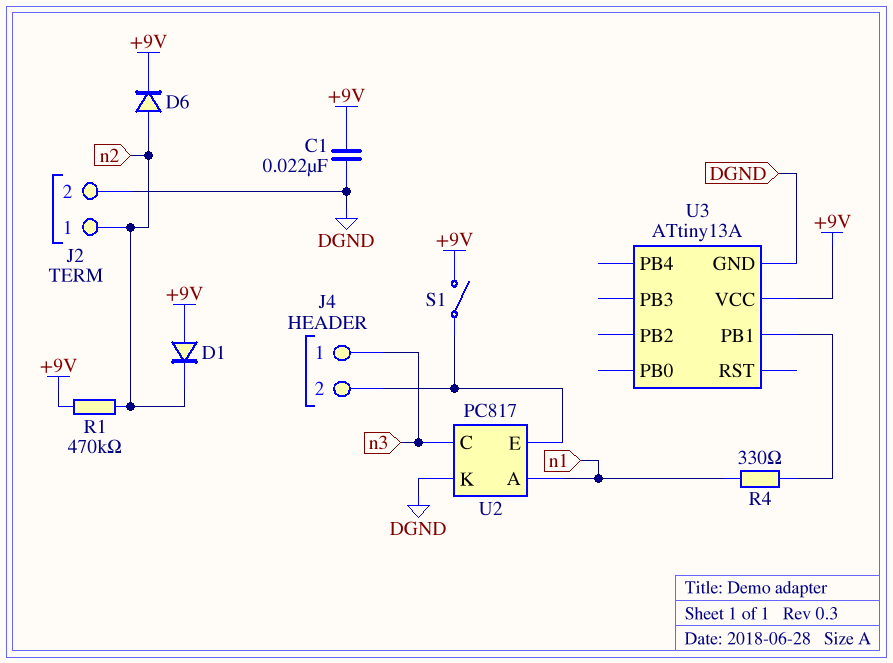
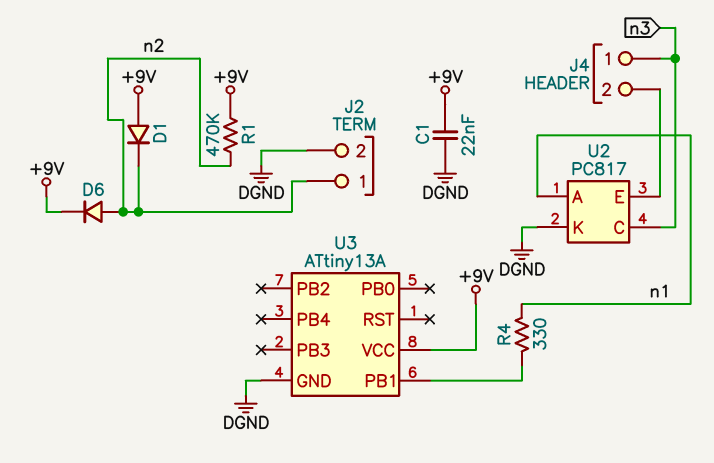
S1: switch (+9V, J4/2) -> none

